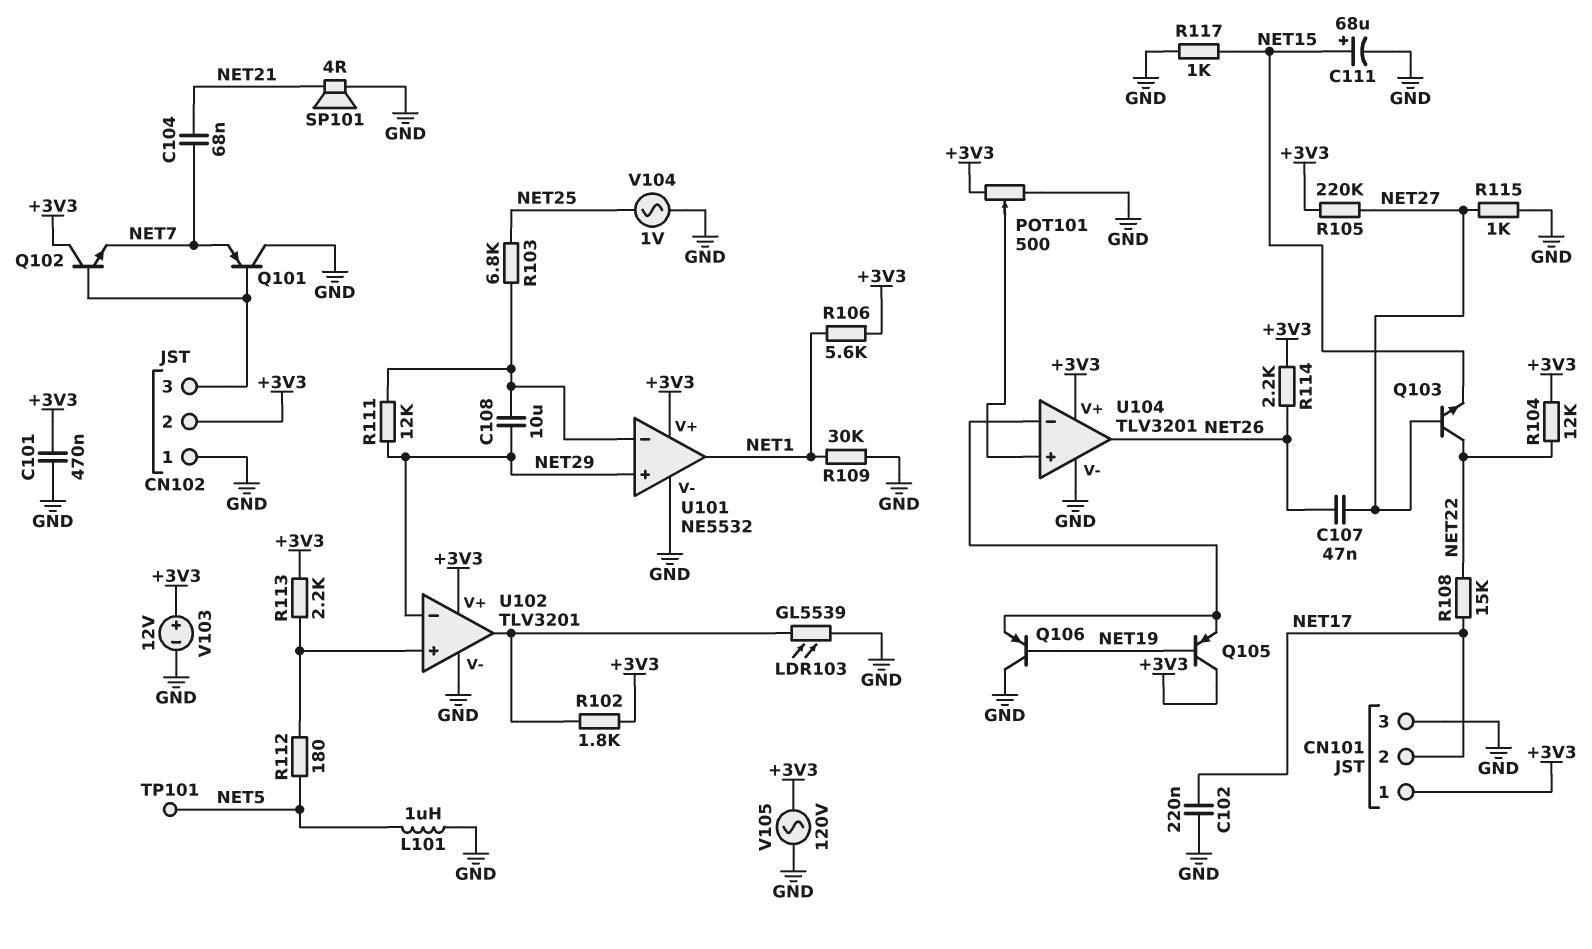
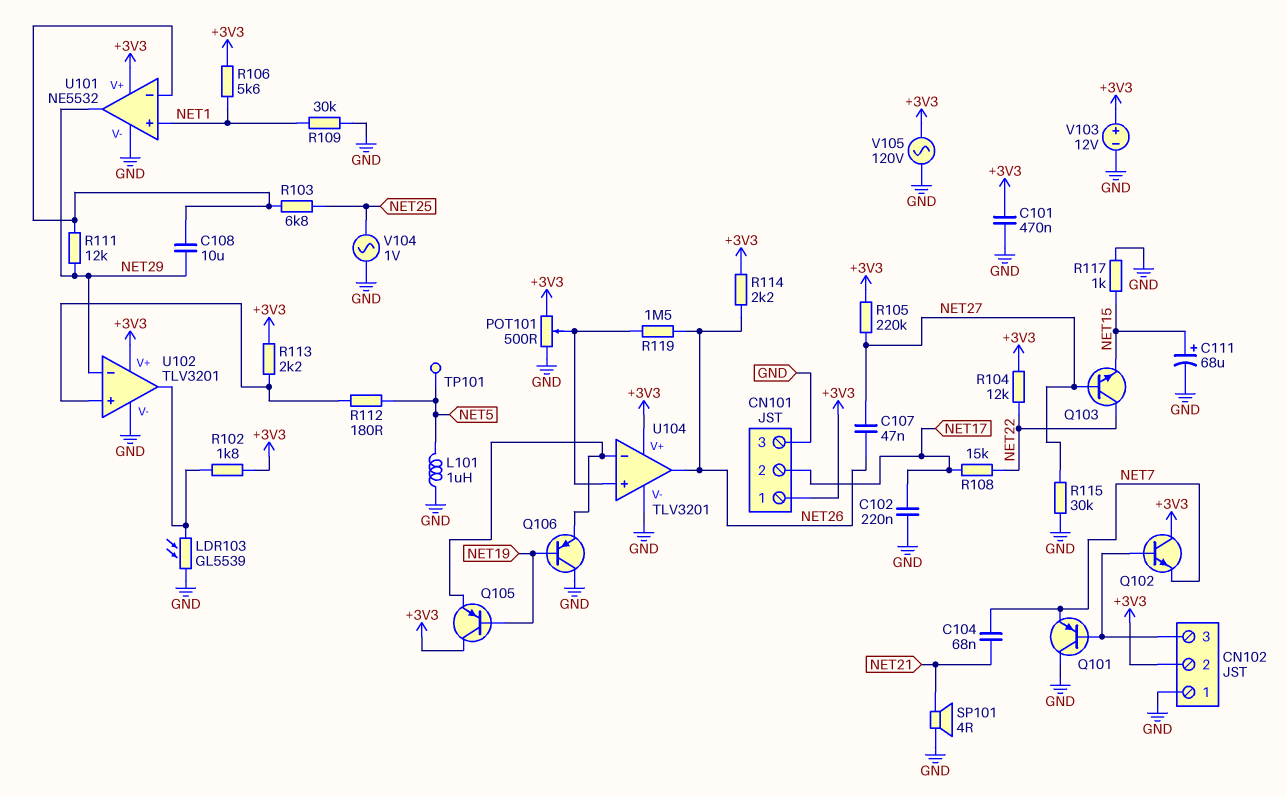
R115: 1k (GND, NET27) -> 30k (GND, NET27)
R119: none -> 1.5M (NET26, U104/in+)
U101 pin in+: NET29 -> NET1
U101 pin out: NET1 -> NET29

